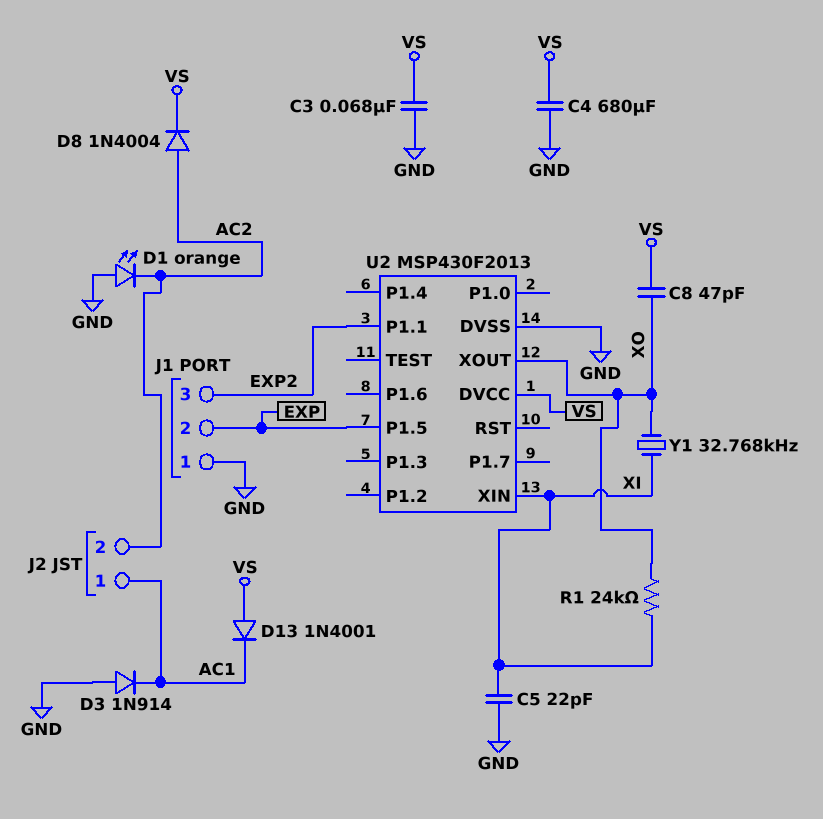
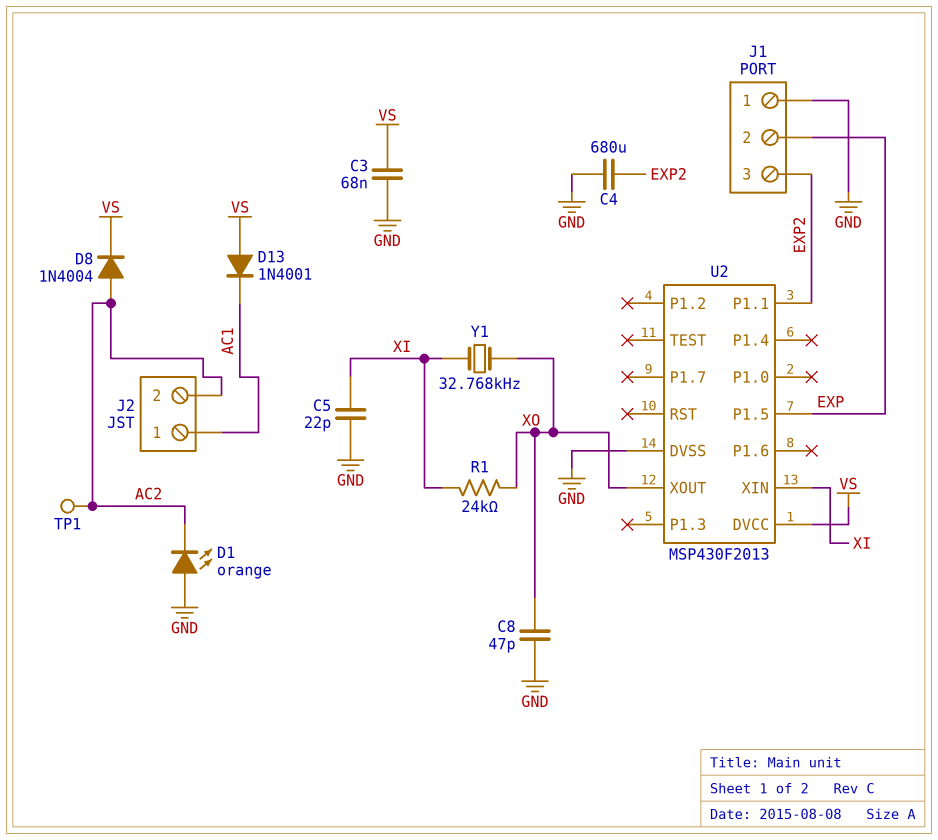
C4: 680uF (GND, VS) -> 680uF (EXP2, GND)
C8: 47pF (VS, XO) -> 47pF (GND, XO)
D3: diode 1N914 (A GND, K AC1) -> none
TP1: none -> test point (AC2)

